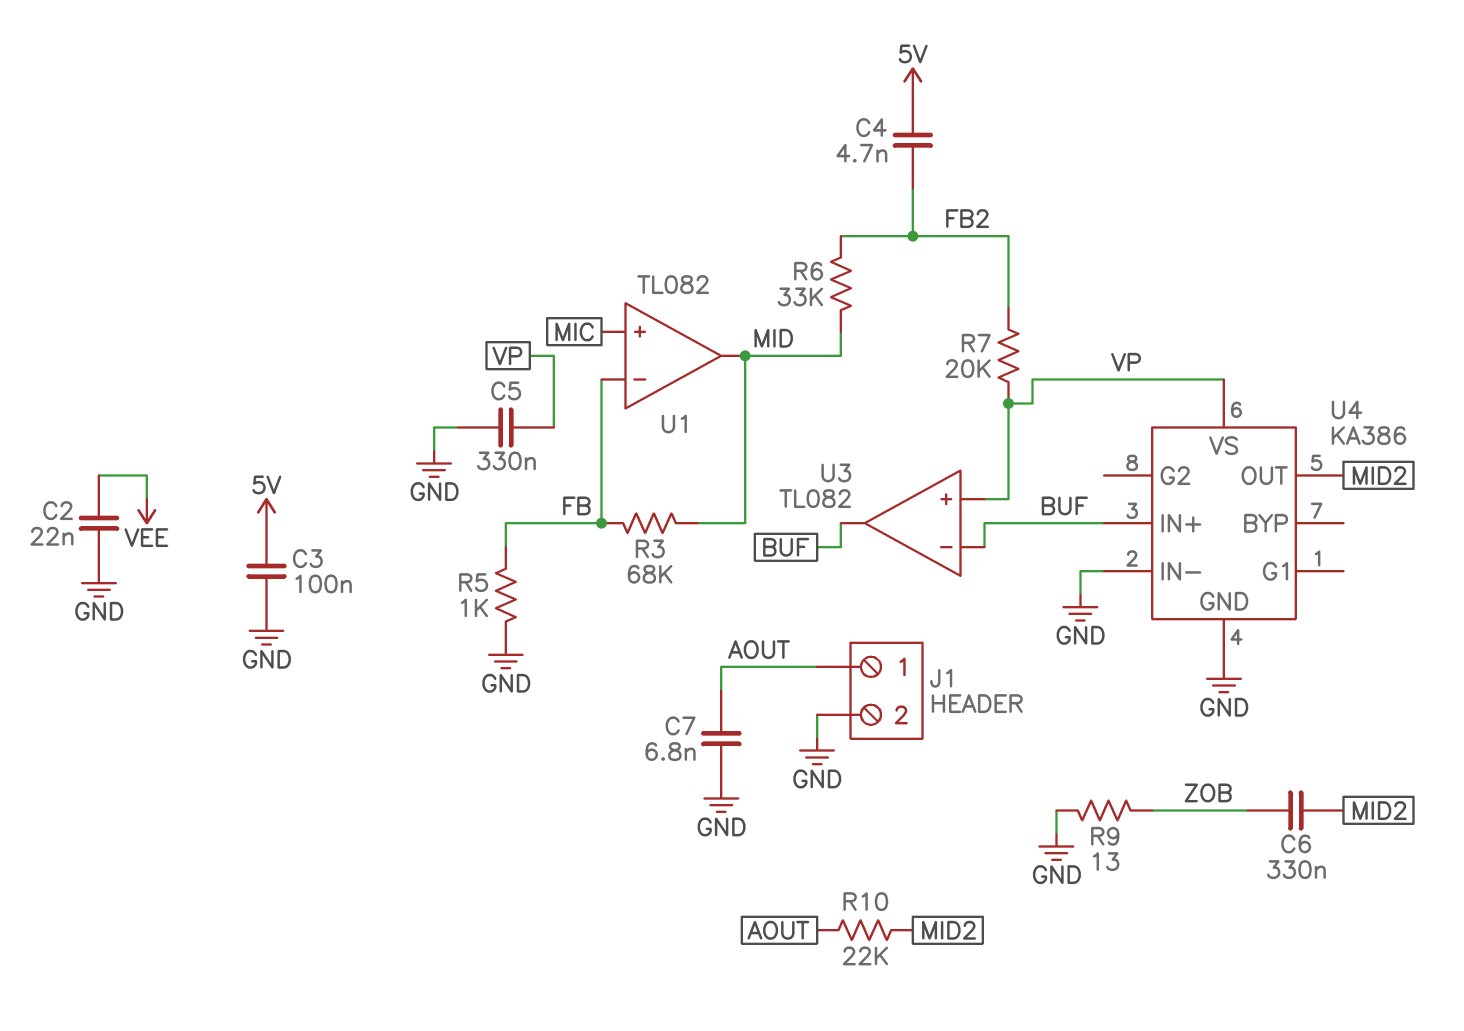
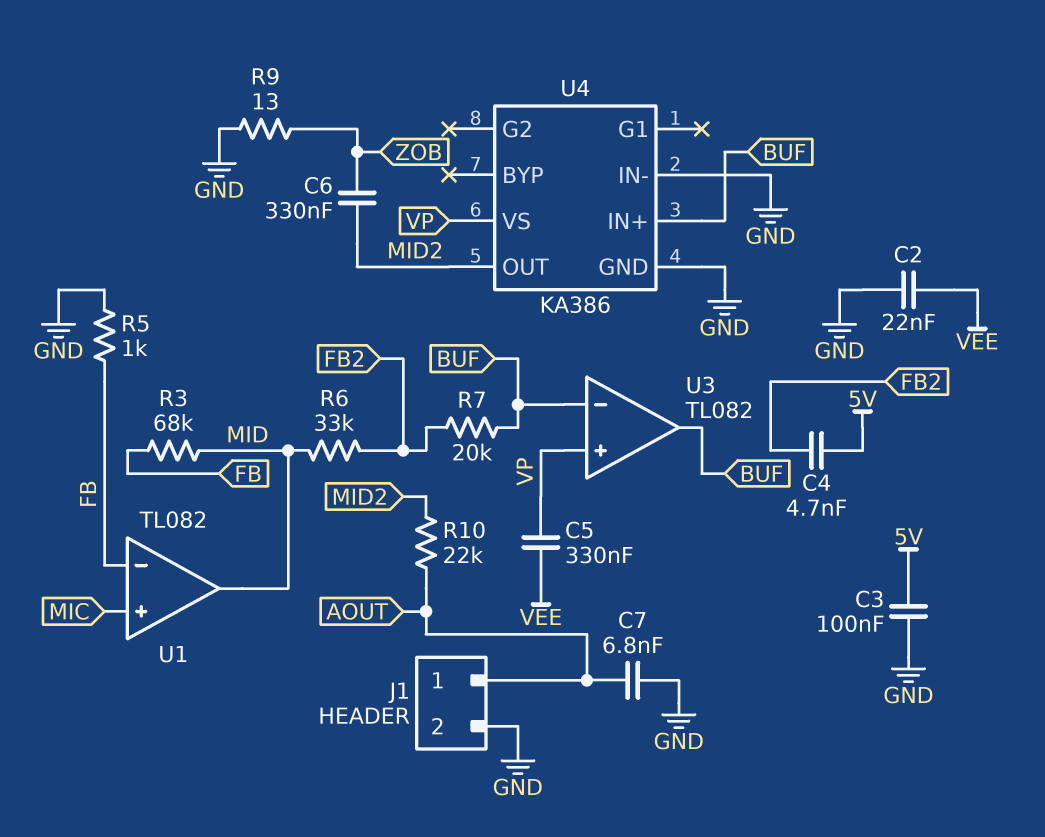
C5: 330nF (GND, VP) -> 330nF (VEE, VP)
R7: 20k (FB2, VP) -> 20k (BUF, FB2)

